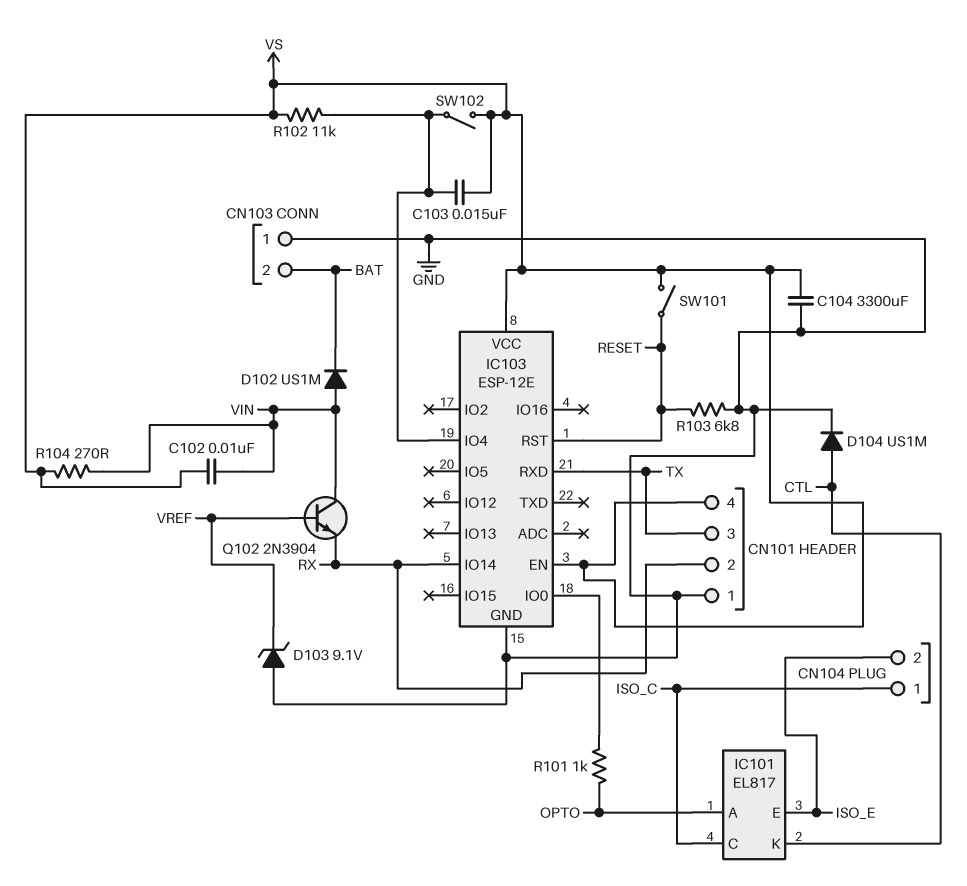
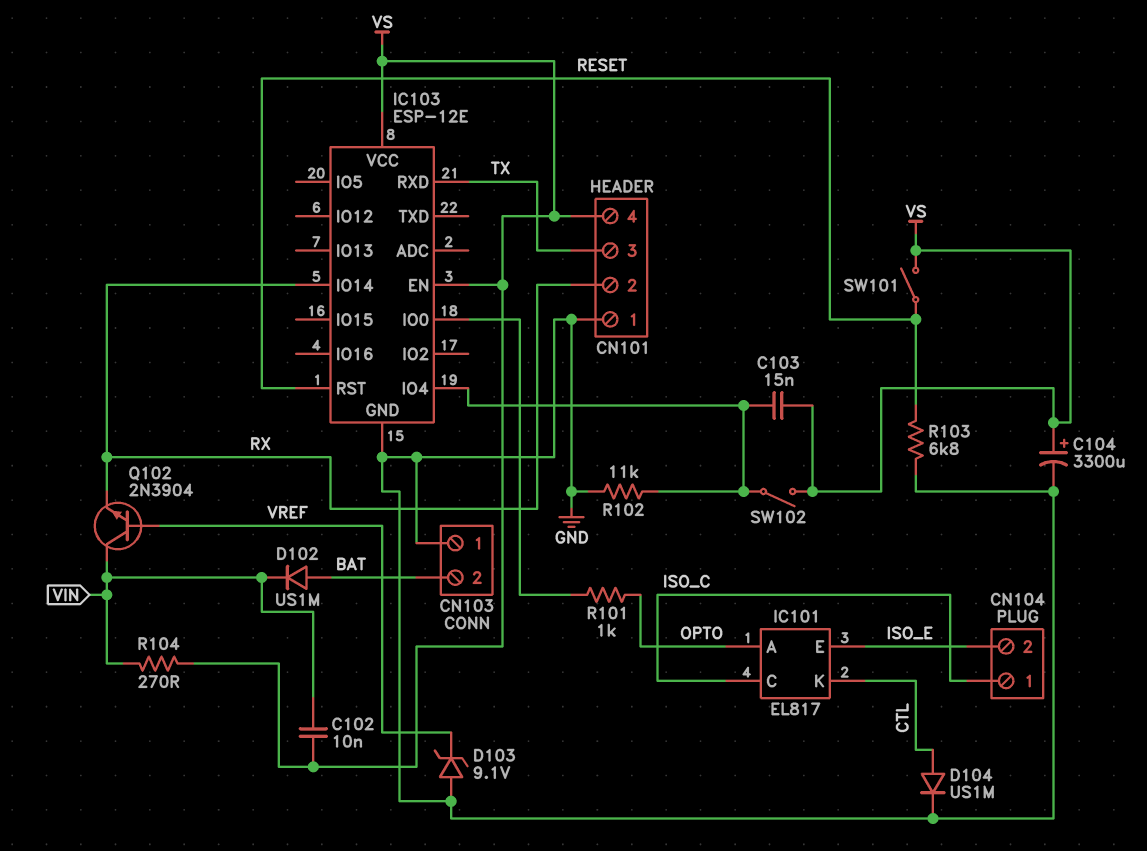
C104: 3300uF (GND, VS) -> 3300uF (plus VS, minus GND)
D102: diode US1M (A VIN, K BAT) -> diode US1M (A BAT, K VIN)
R102: 11k (IC103/IO4, VS) -> 11k (GND, IC103/IO4)

